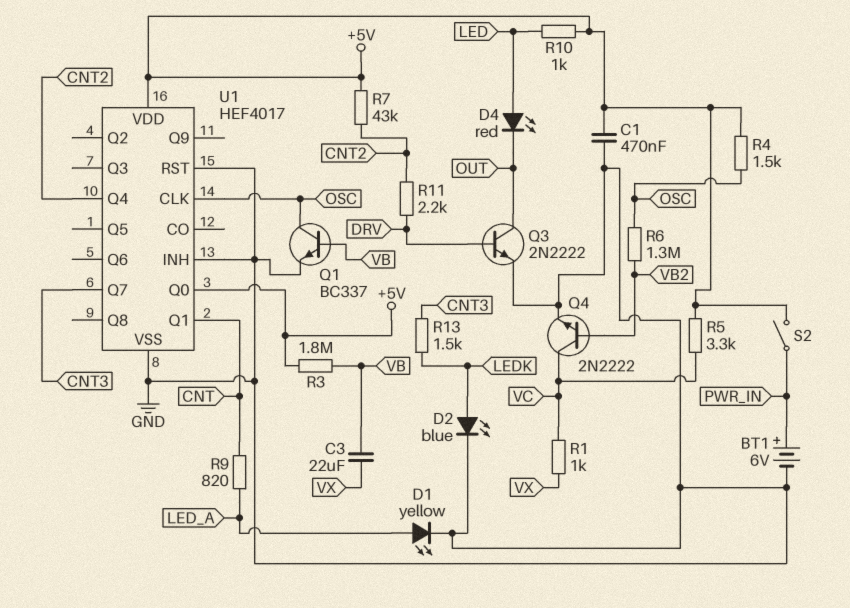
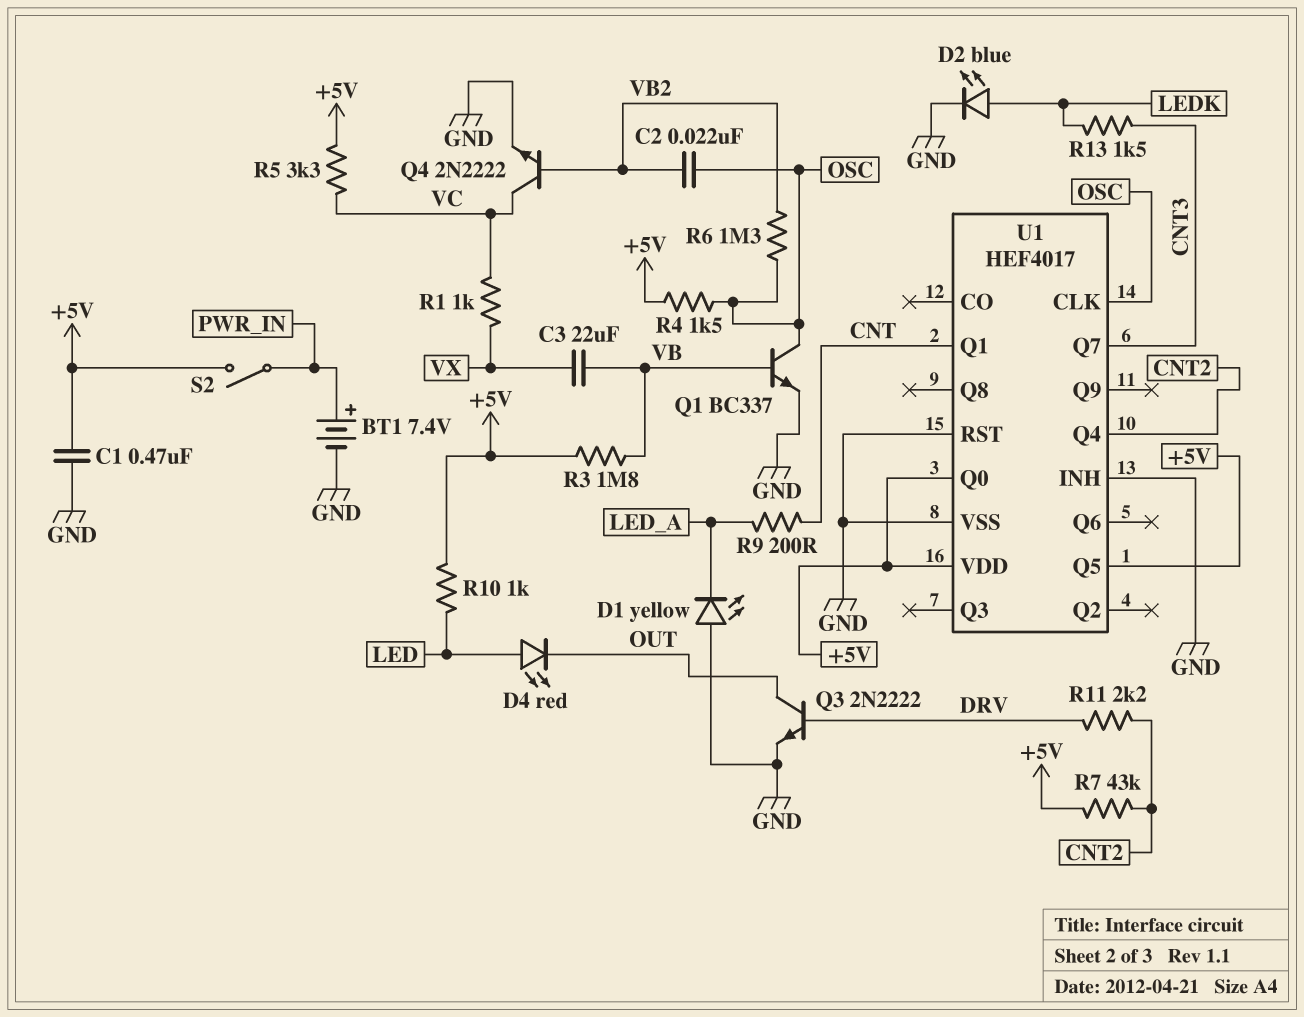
BT1: 6V (plus PWR_IN, minus GND) -> 7.4V (plus PWR_IN, minus GND)
C2: none -> 22nF (OSC, VB2)
D1: LED yellow (A LED_A, K GND) -> LED yellow (A GND, K LED_A)
R9: 820 (CNT, LED_A) -> 200 (CNT, LED_A)
U1 pin Q5: none -> +5V

